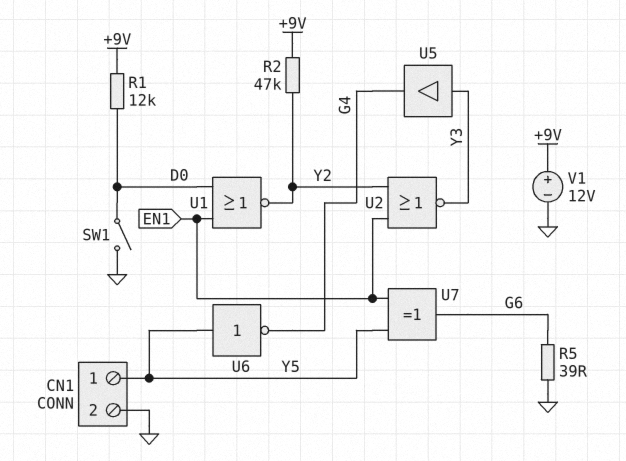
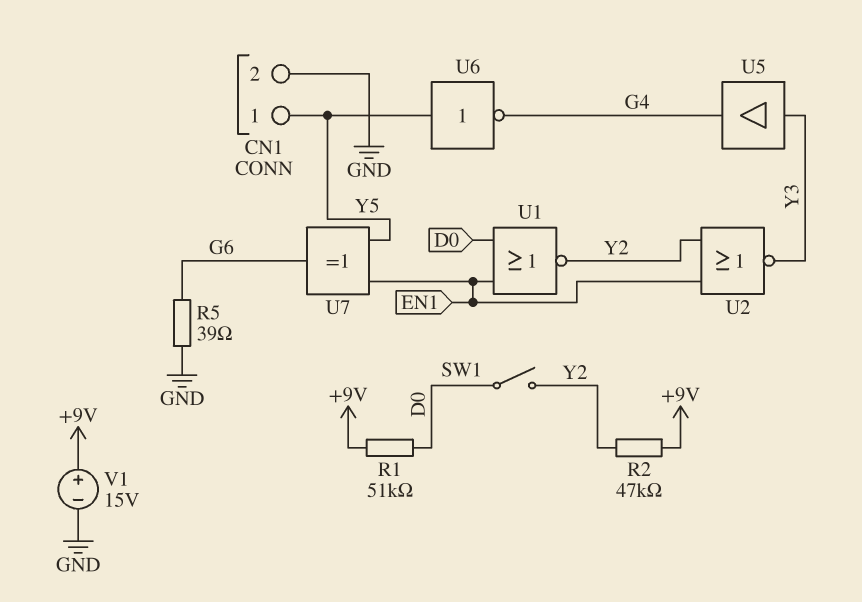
R1: 12k (+9V, D0) -> 51k (+9V, D0)
SW1: switch (D0, GND) -> switch (D0, Y2)
V1: 12V (plus +9V, minus GND) -> 15V (plus +9V, minus GND)

